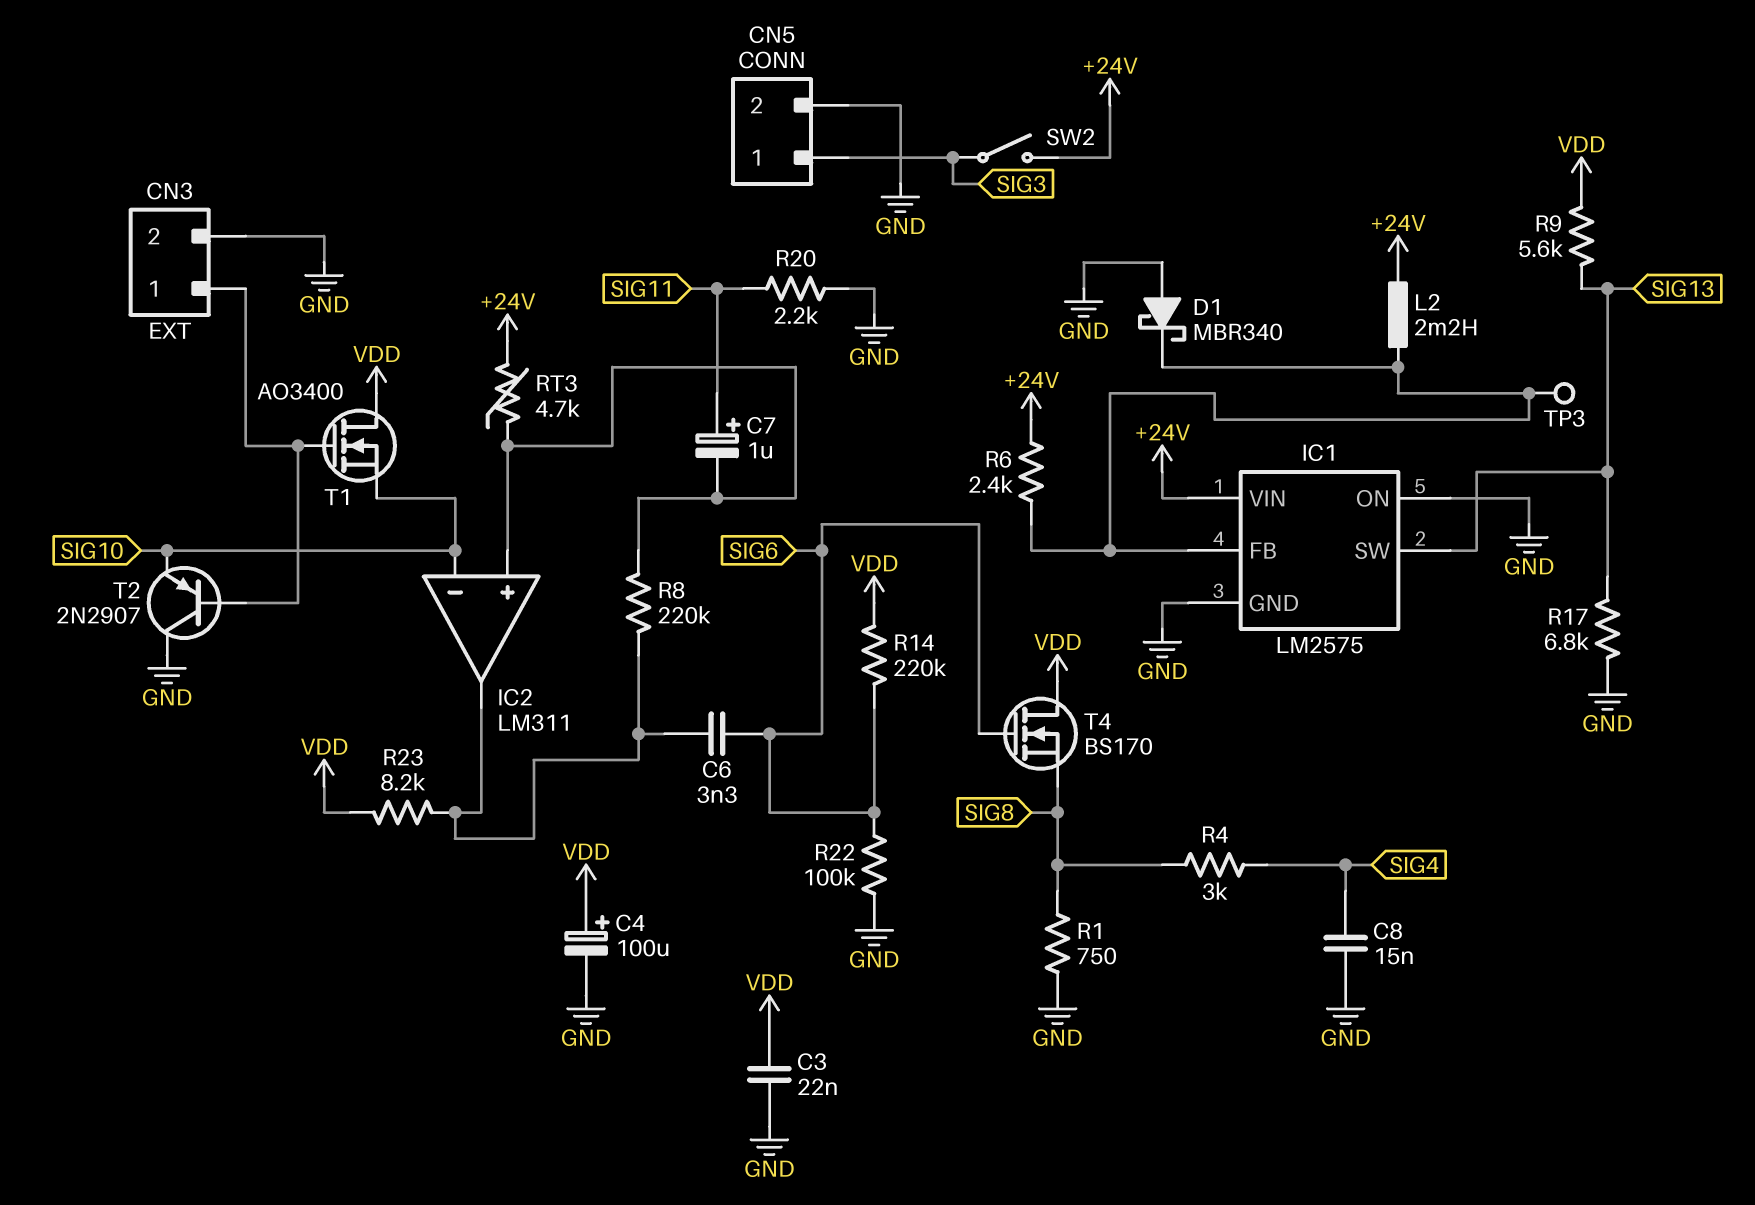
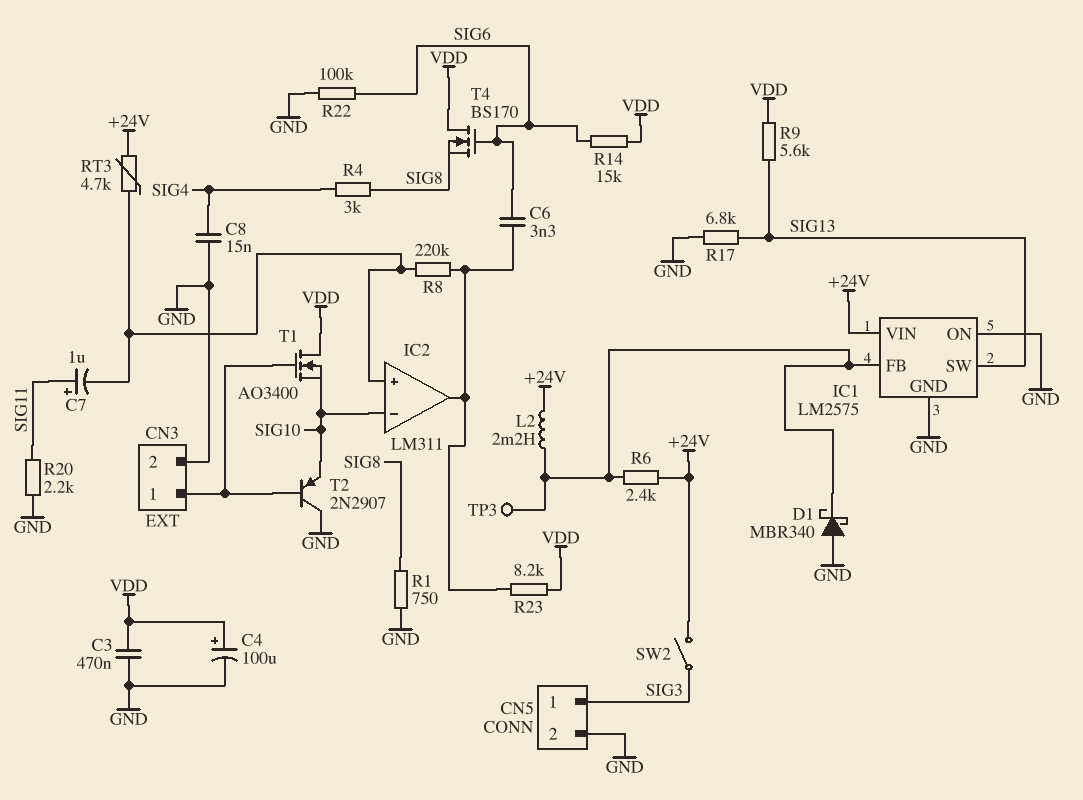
C3: 22nF (GND, VDD) -> 470nF (GND, VDD)
R14: 220k (SIG6, VDD) -> 15k (SIG6, VDD)

